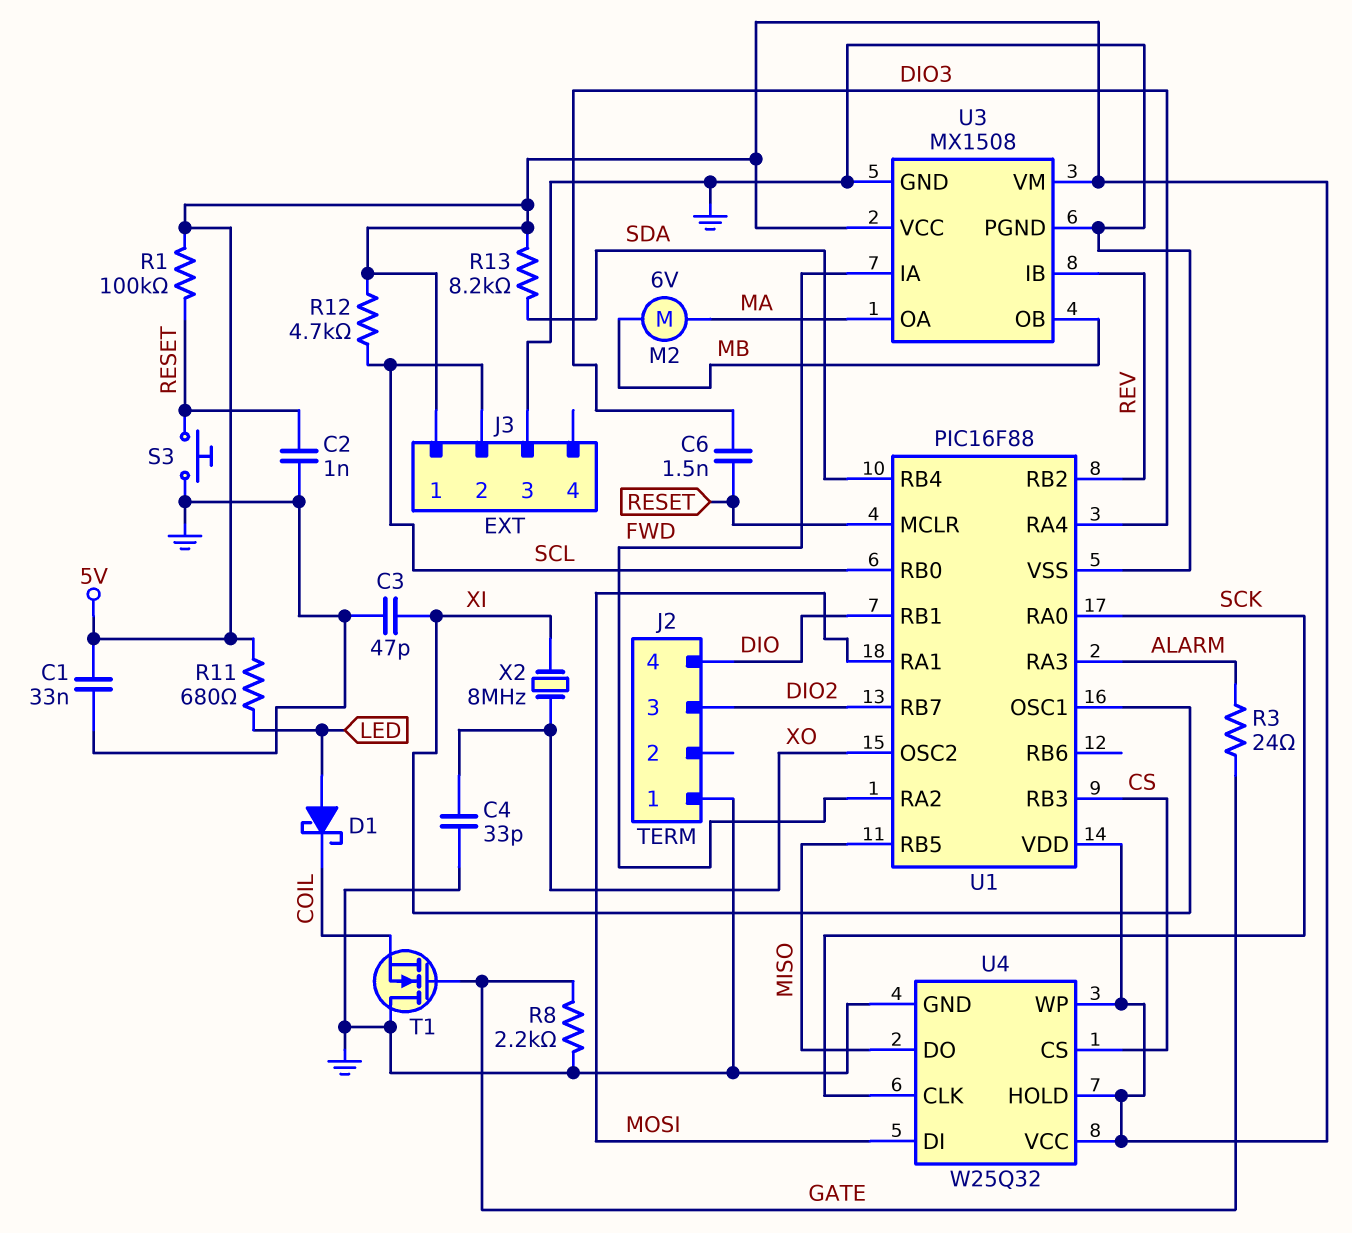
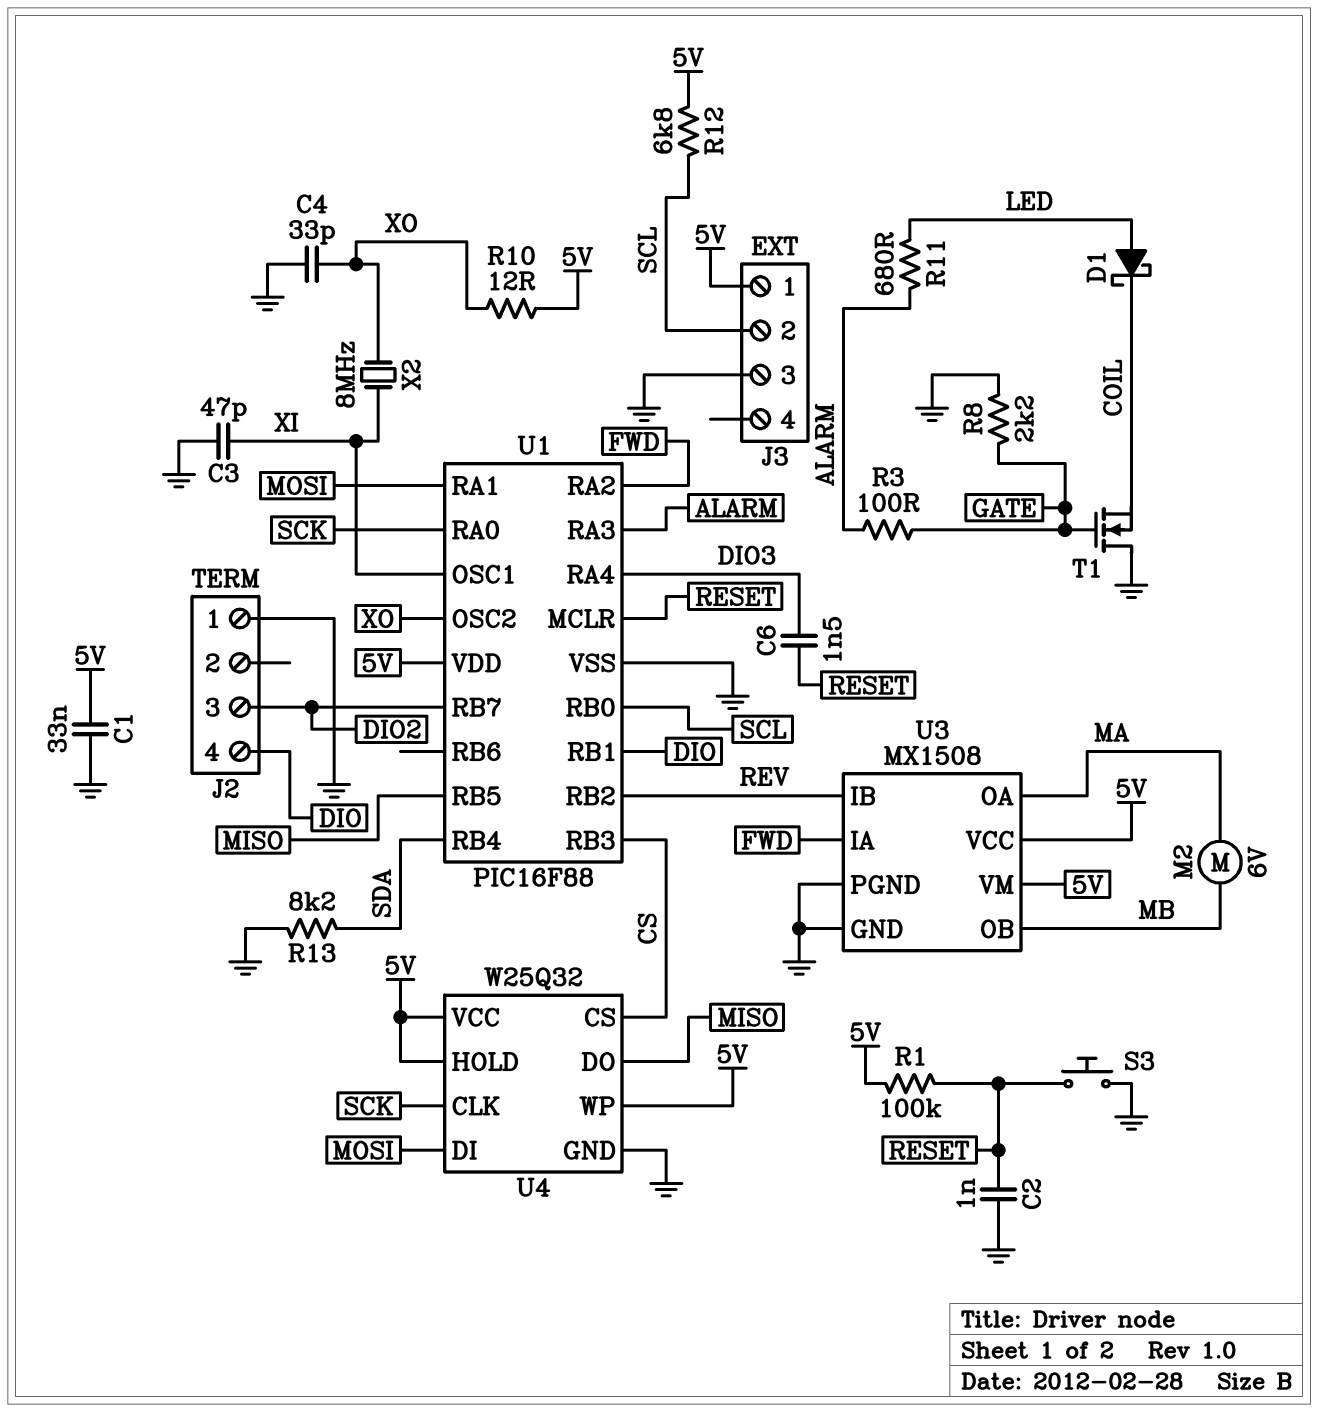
R3: 24 (ALARM, GATE) -> 100 (ALARM, GATE)
R10: none -> 12 (5V, XO)
R11: 680 (5V, LED) -> 680 (ALARM, LED)
R12: 4.7k (5V, SCL) -> 6.8k (5V, SCL)
R13: 8.2k (5V, SDA) -> 8.2k (GND, SDA)

